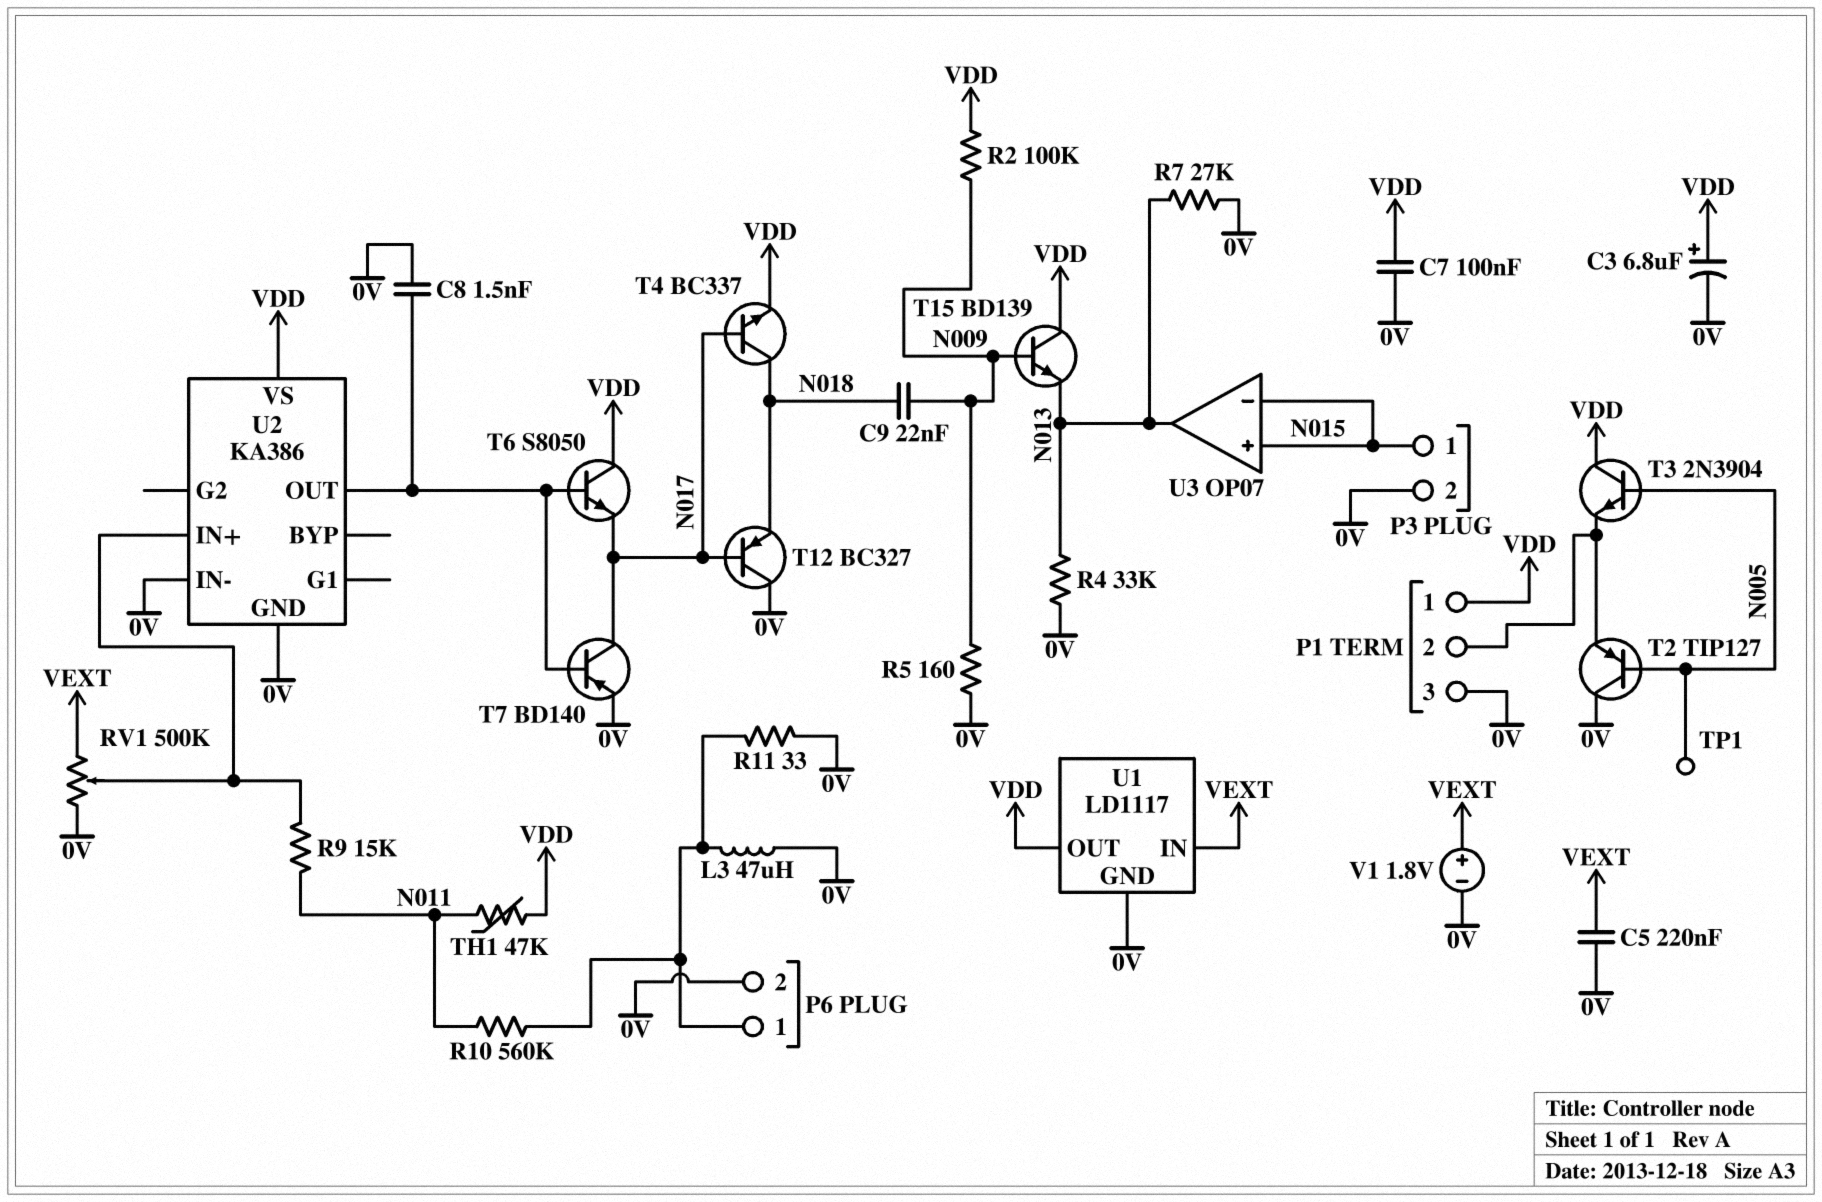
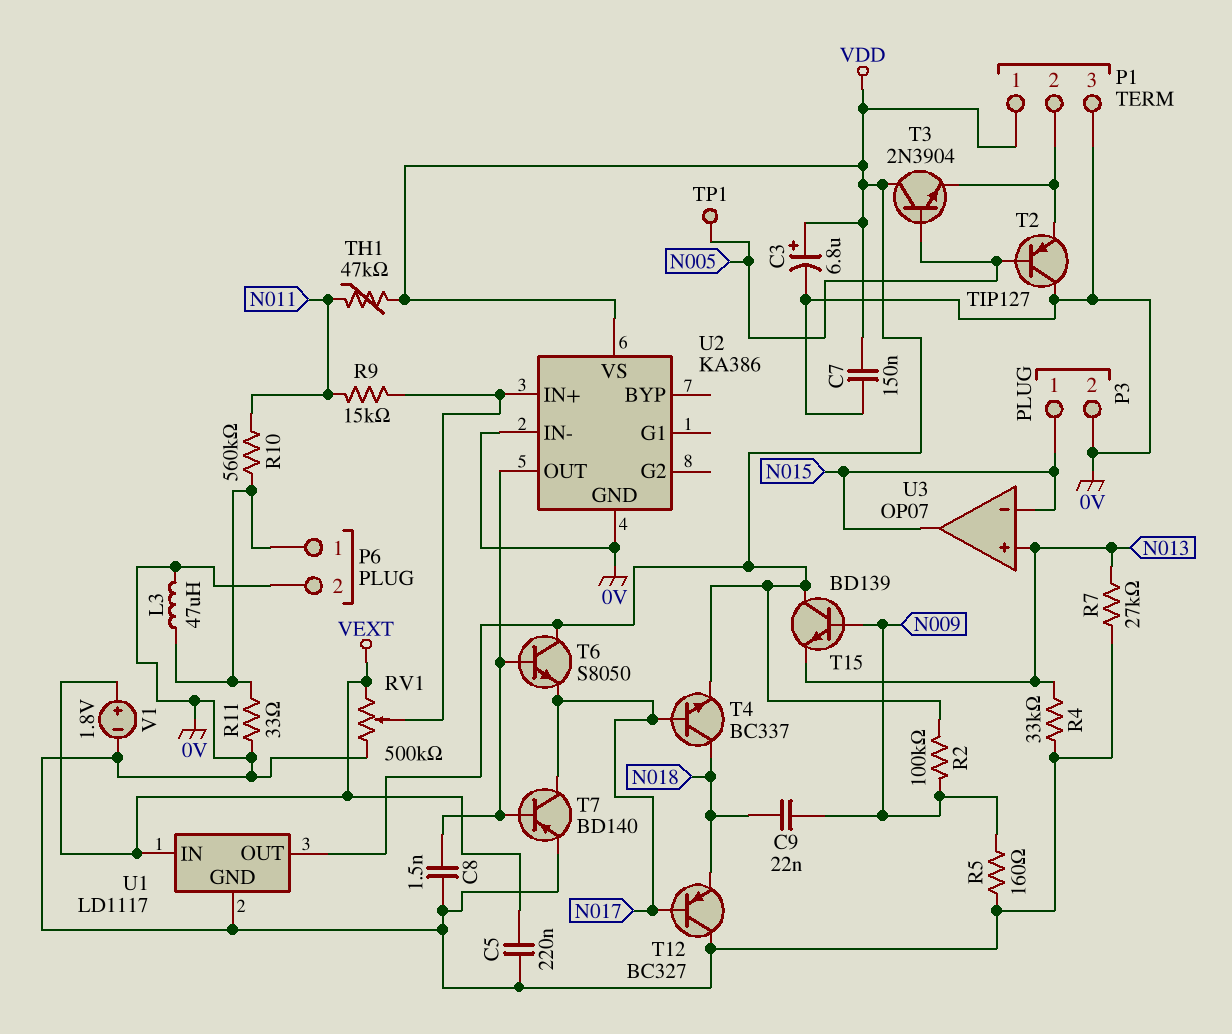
C7: 100nF (0V, VDD) -> 150nF (0V, VDD)
U3 pin in+: N015 -> N013
U3 pin out: N013 -> N015

